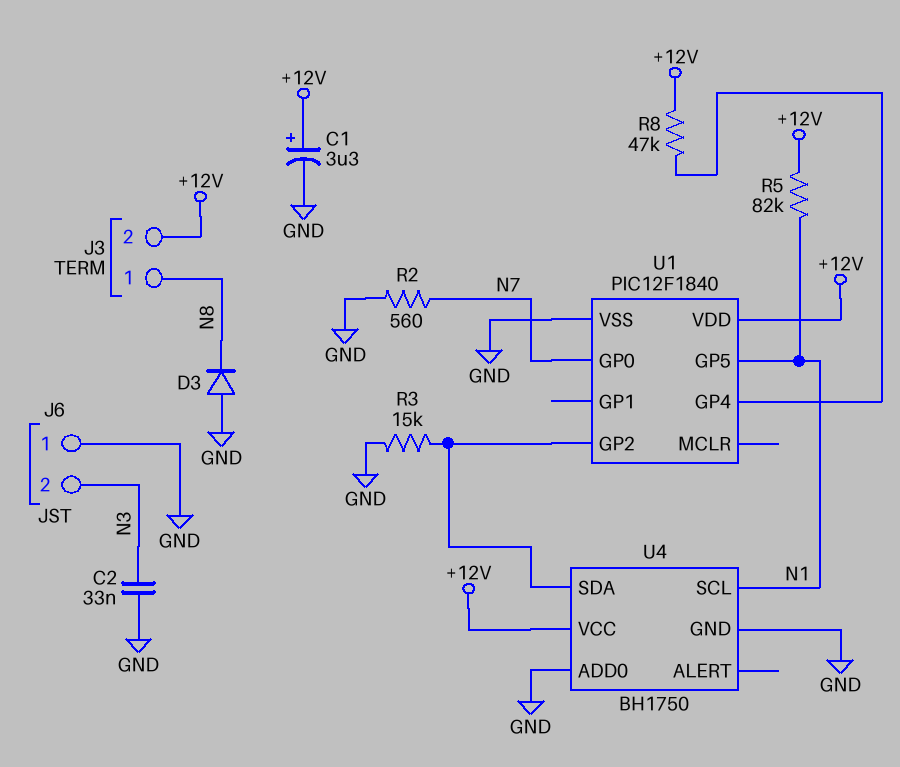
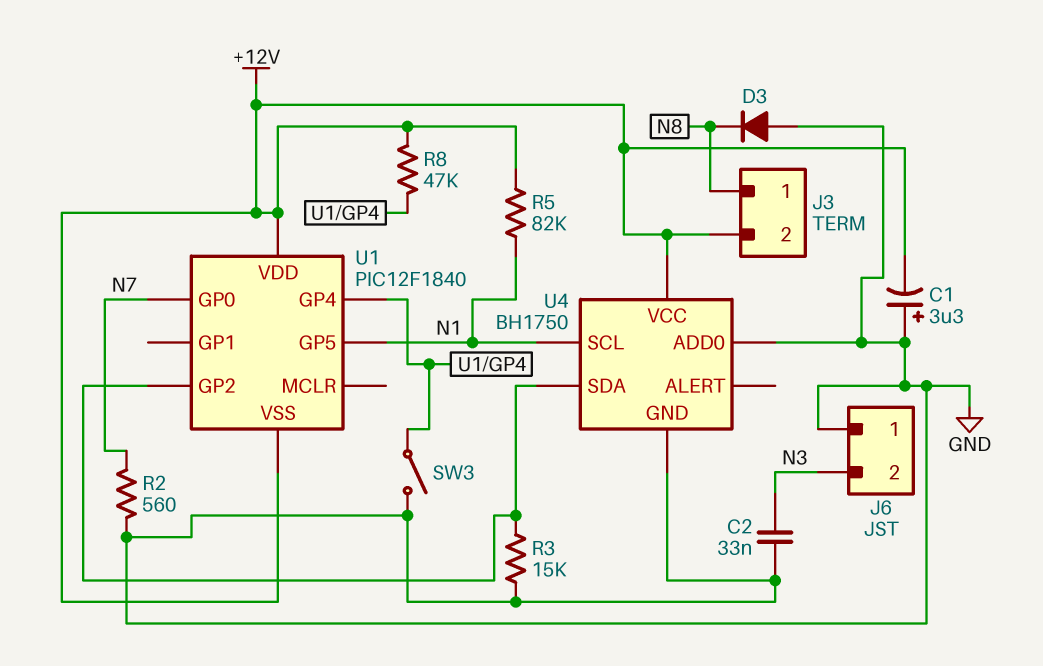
C1: 3.3uF (plus +12V, minus GND) -> 3.3uF (plus GND, minus +12V)
SW3: none -> switch (GND, U1/GP4)
U1 pin VSS: GND -> +12V

